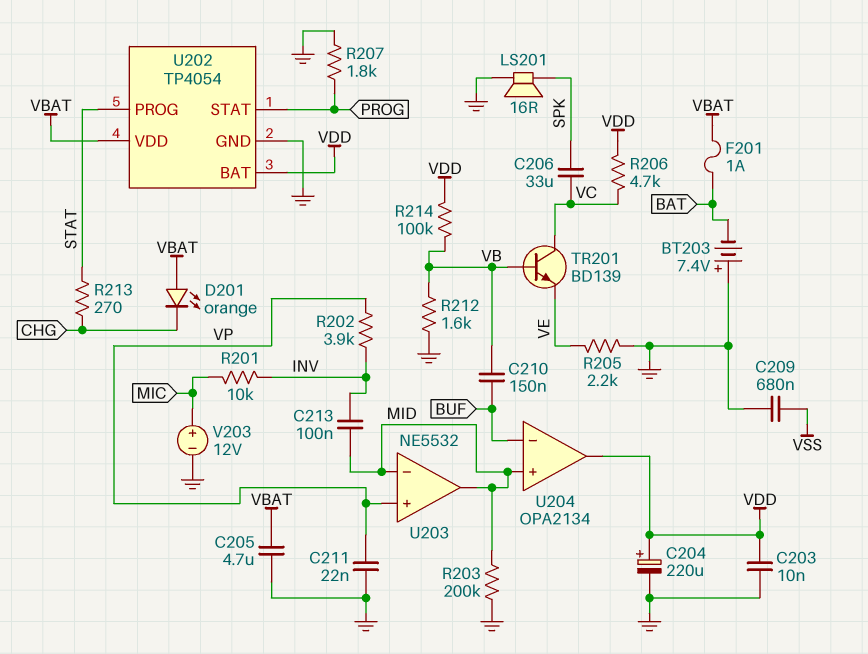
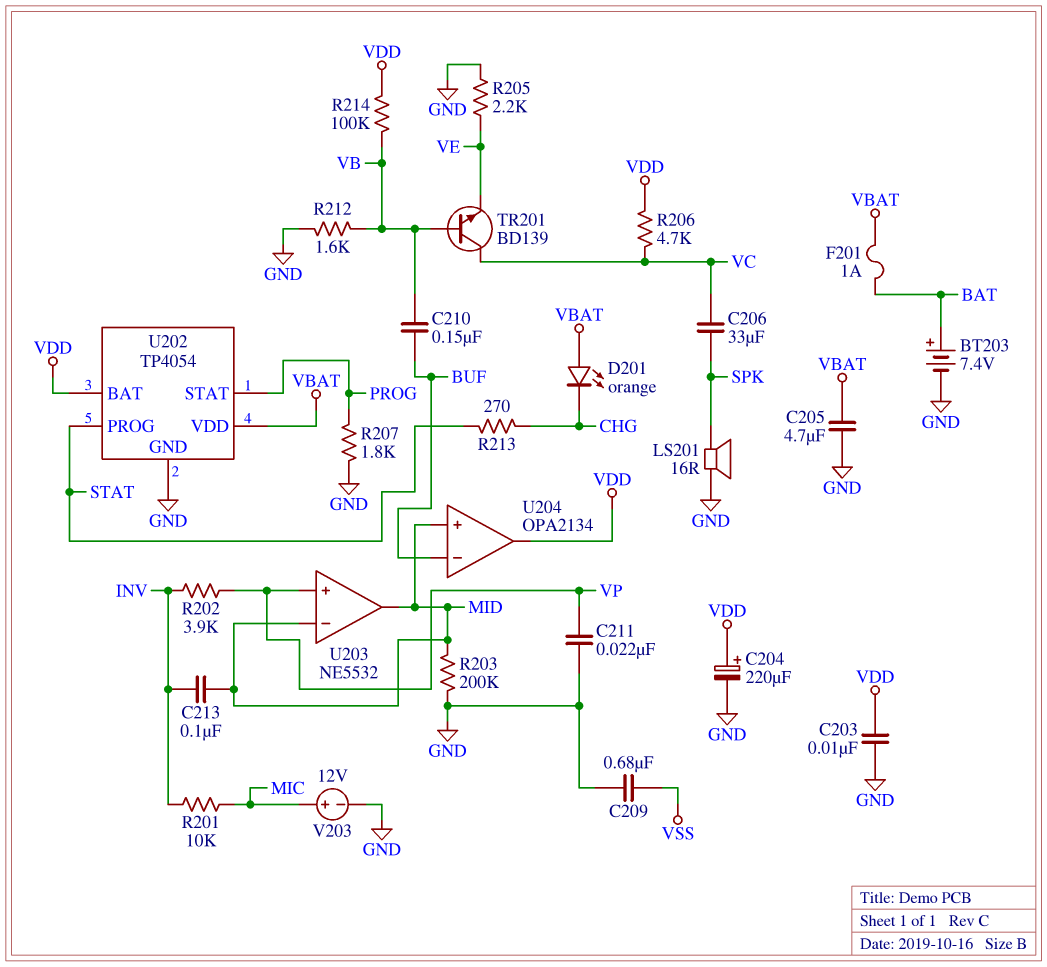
BT203: 7.4V (plus GND, minus BAT) -> 7.4V (plus BAT, minus GND)

